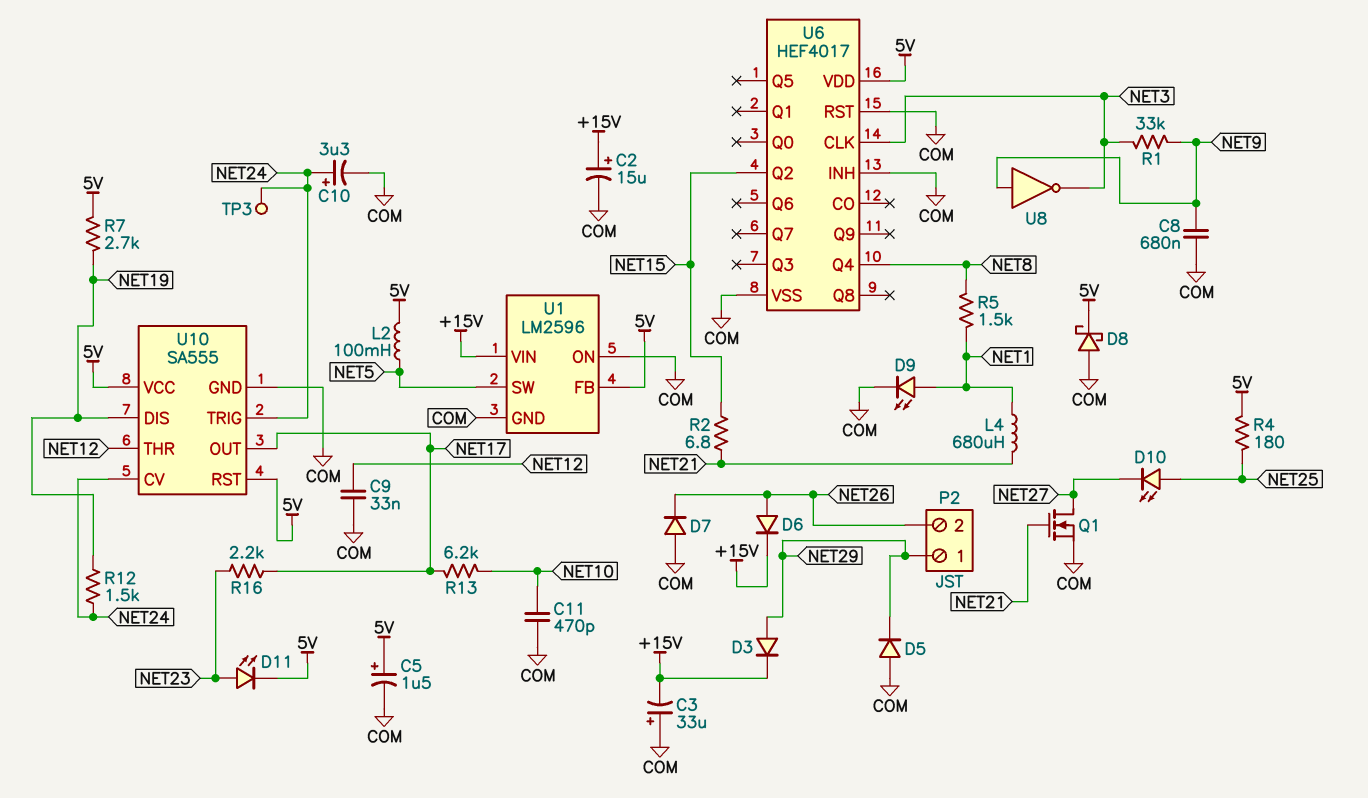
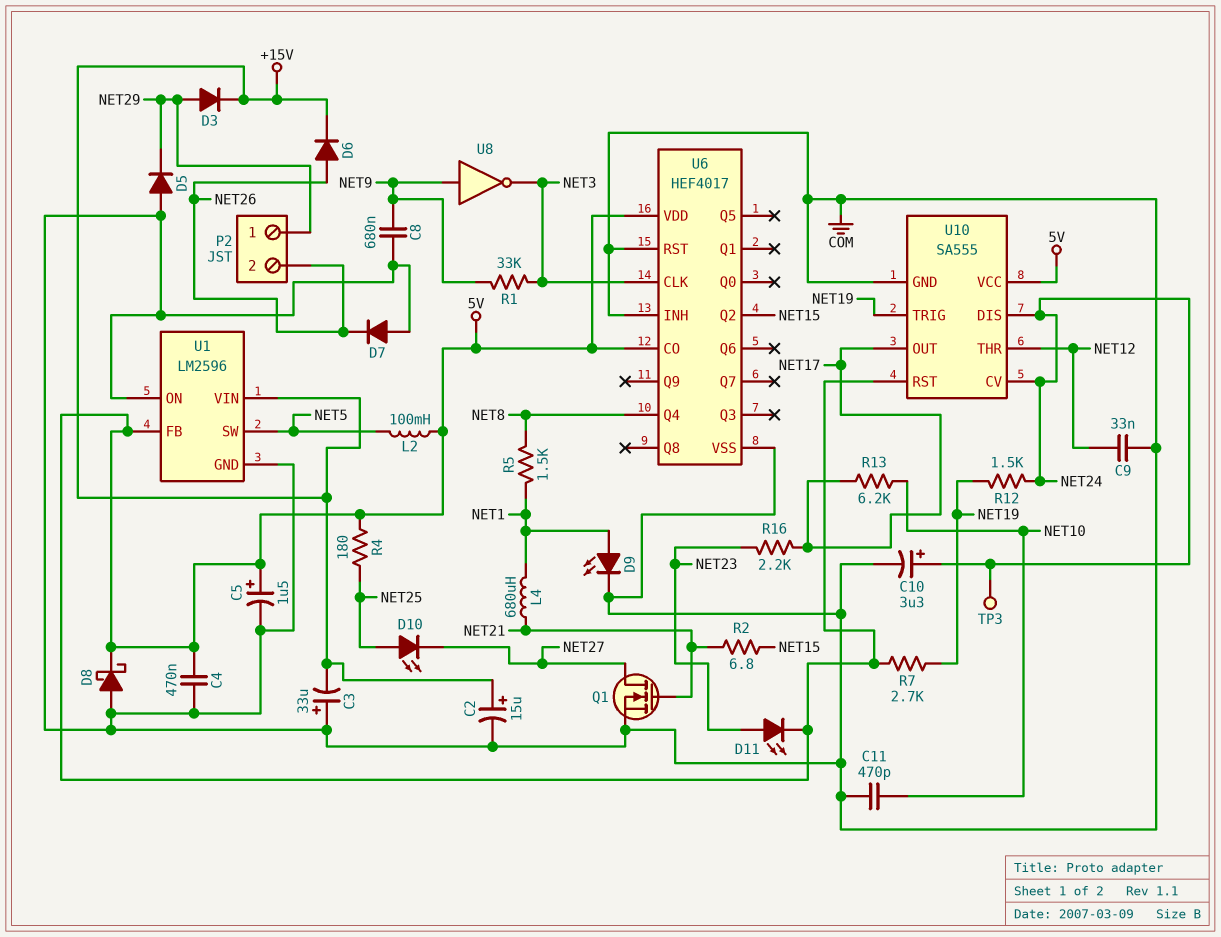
C4: none -> 470nF (5V, COM)
U6 pin CO: none -> 5V
U10 pin DIS: NET19 -> NET24
U10 pin TRIG: NET24 -> NET19

